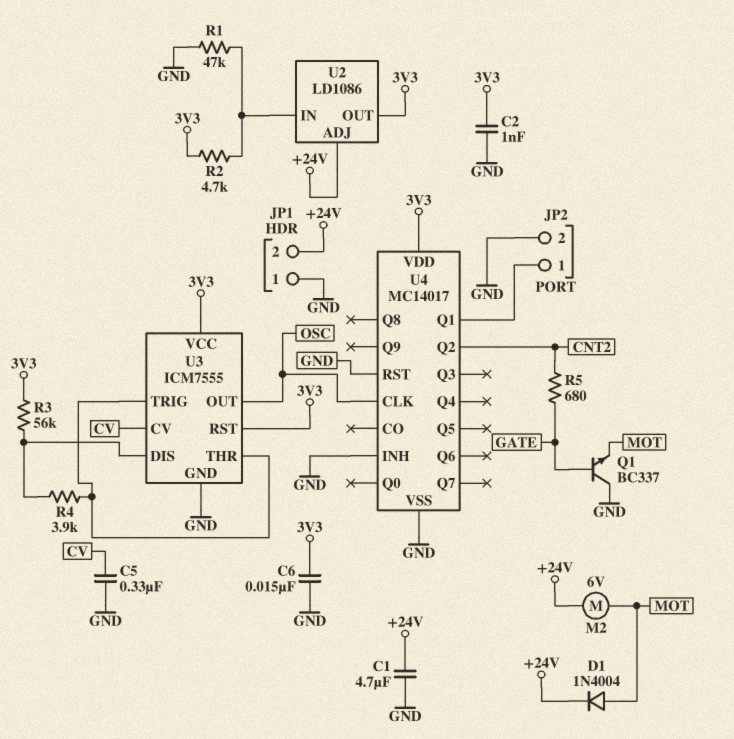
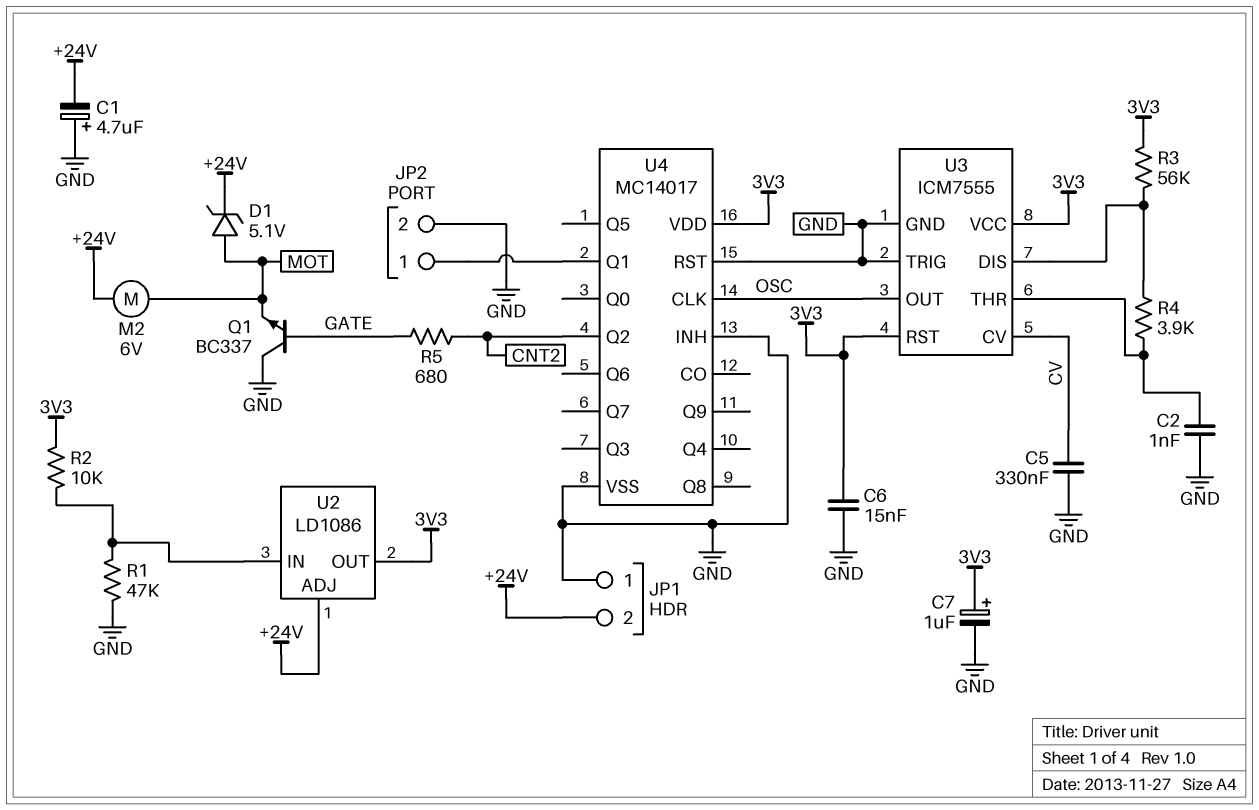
C1: 4.7uF (+24V, GND) -> 4.7uF (plus GND, minus +24V)
C2: 1nF (3V3, GND) -> 1nF (GND, U3/THR)
C7: none -> 1uF (plus 3V3, minus GND)
D1: diode 1N4004 (A MOT, K +24V) -> zener 5.1V (A MOT, K +24V)
R2: 4.7k (3V3, U2/IN) -> 10k (3V3, U2/IN)
U3 pin TRIG: U3/THR -> GND

